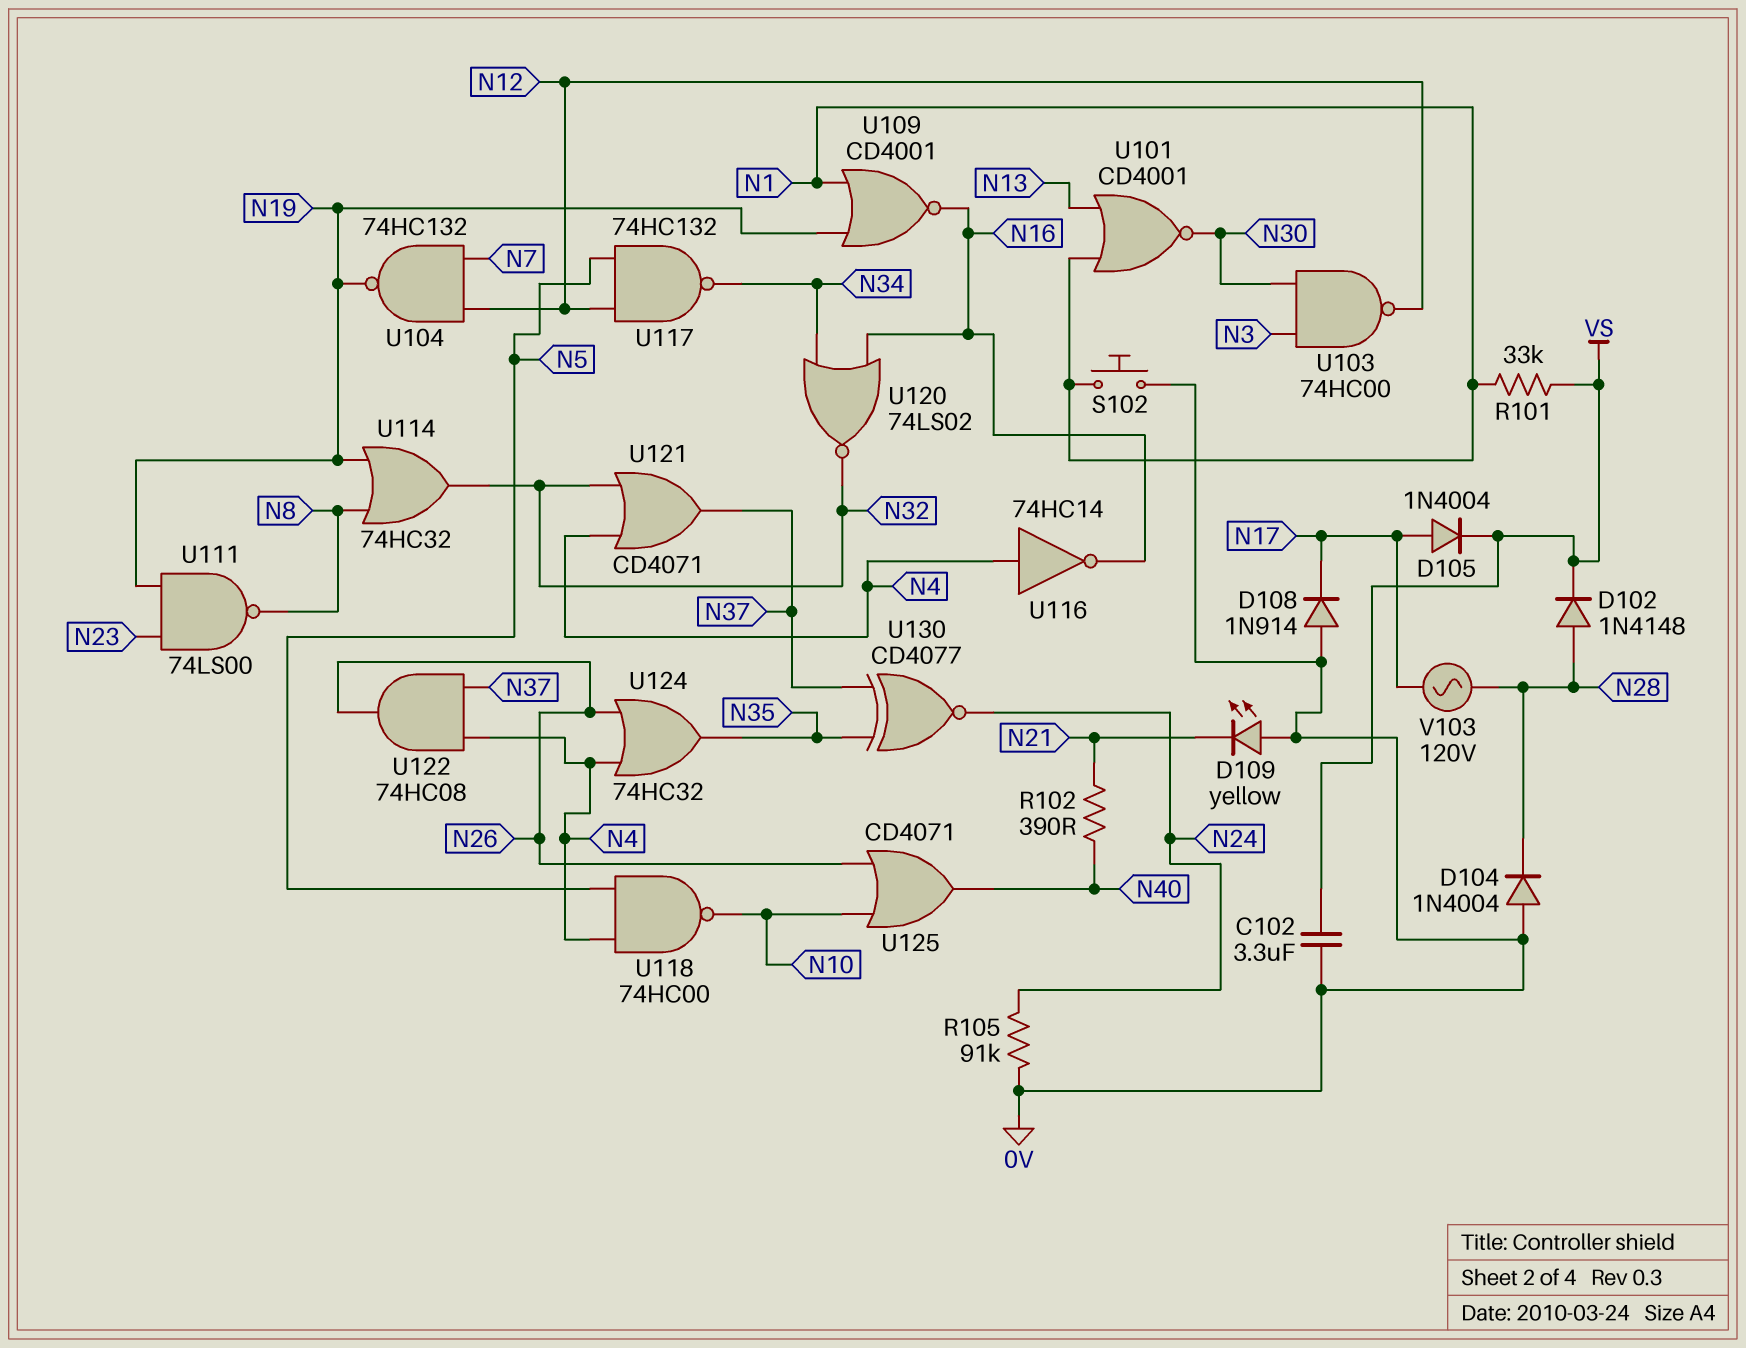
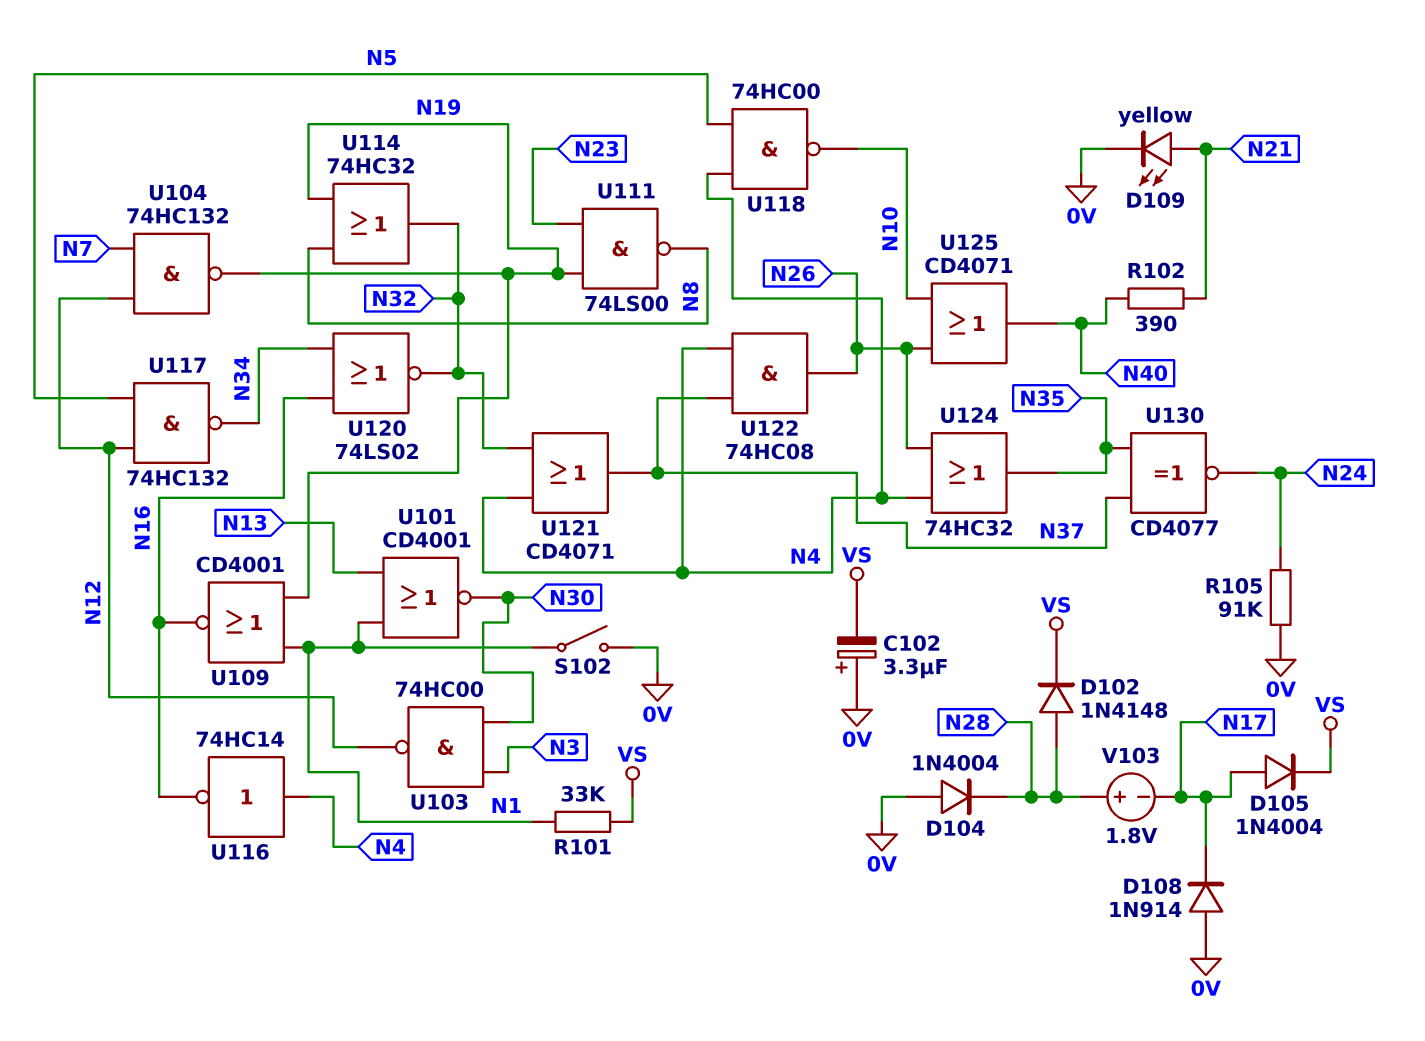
C102: 3.3uF (0V, VS) -> 3.3uF (plus 0V, minus VS)
D109: LED yellow (A 0V, K N21) -> LED yellow (A N21, K 0V)
S102: button (0V, N1) -> switch (0V, N1)
V103: AC 120V (N17, N28) -> 1.8V (plus N28, minus N17)

